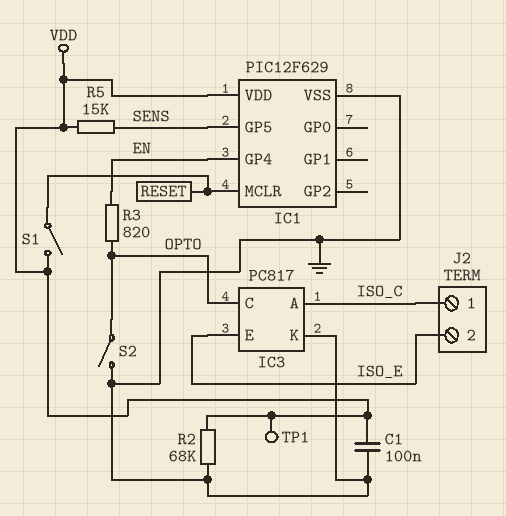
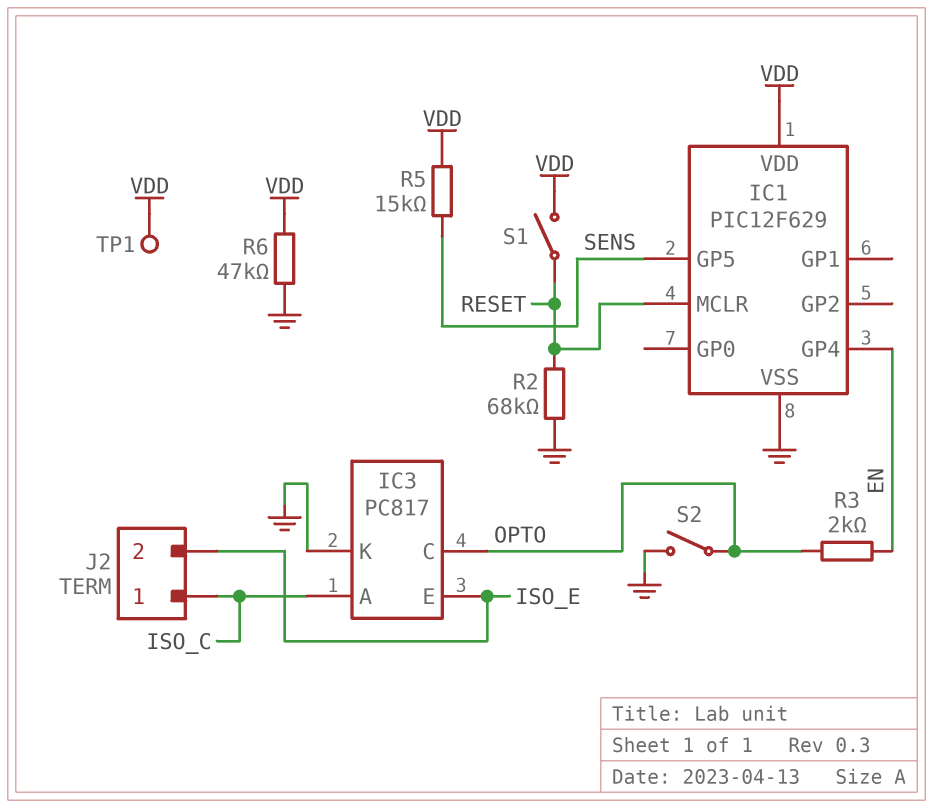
C1: 100nF (GND, VDD) -> none
R2: 68k (GND, VDD) -> 68k (GND, RESET)
R3: 820 (EN, OPTO) -> 2k (EN, OPTO)
R6: none -> 47k (GND, VDD)

